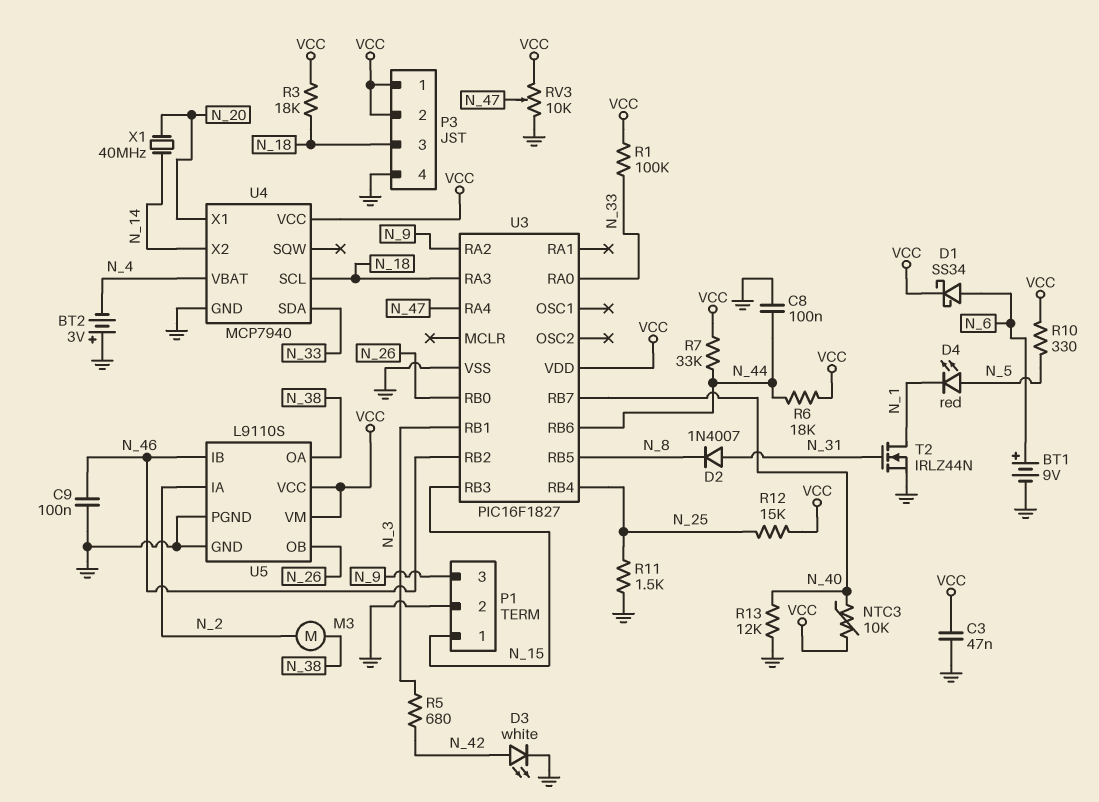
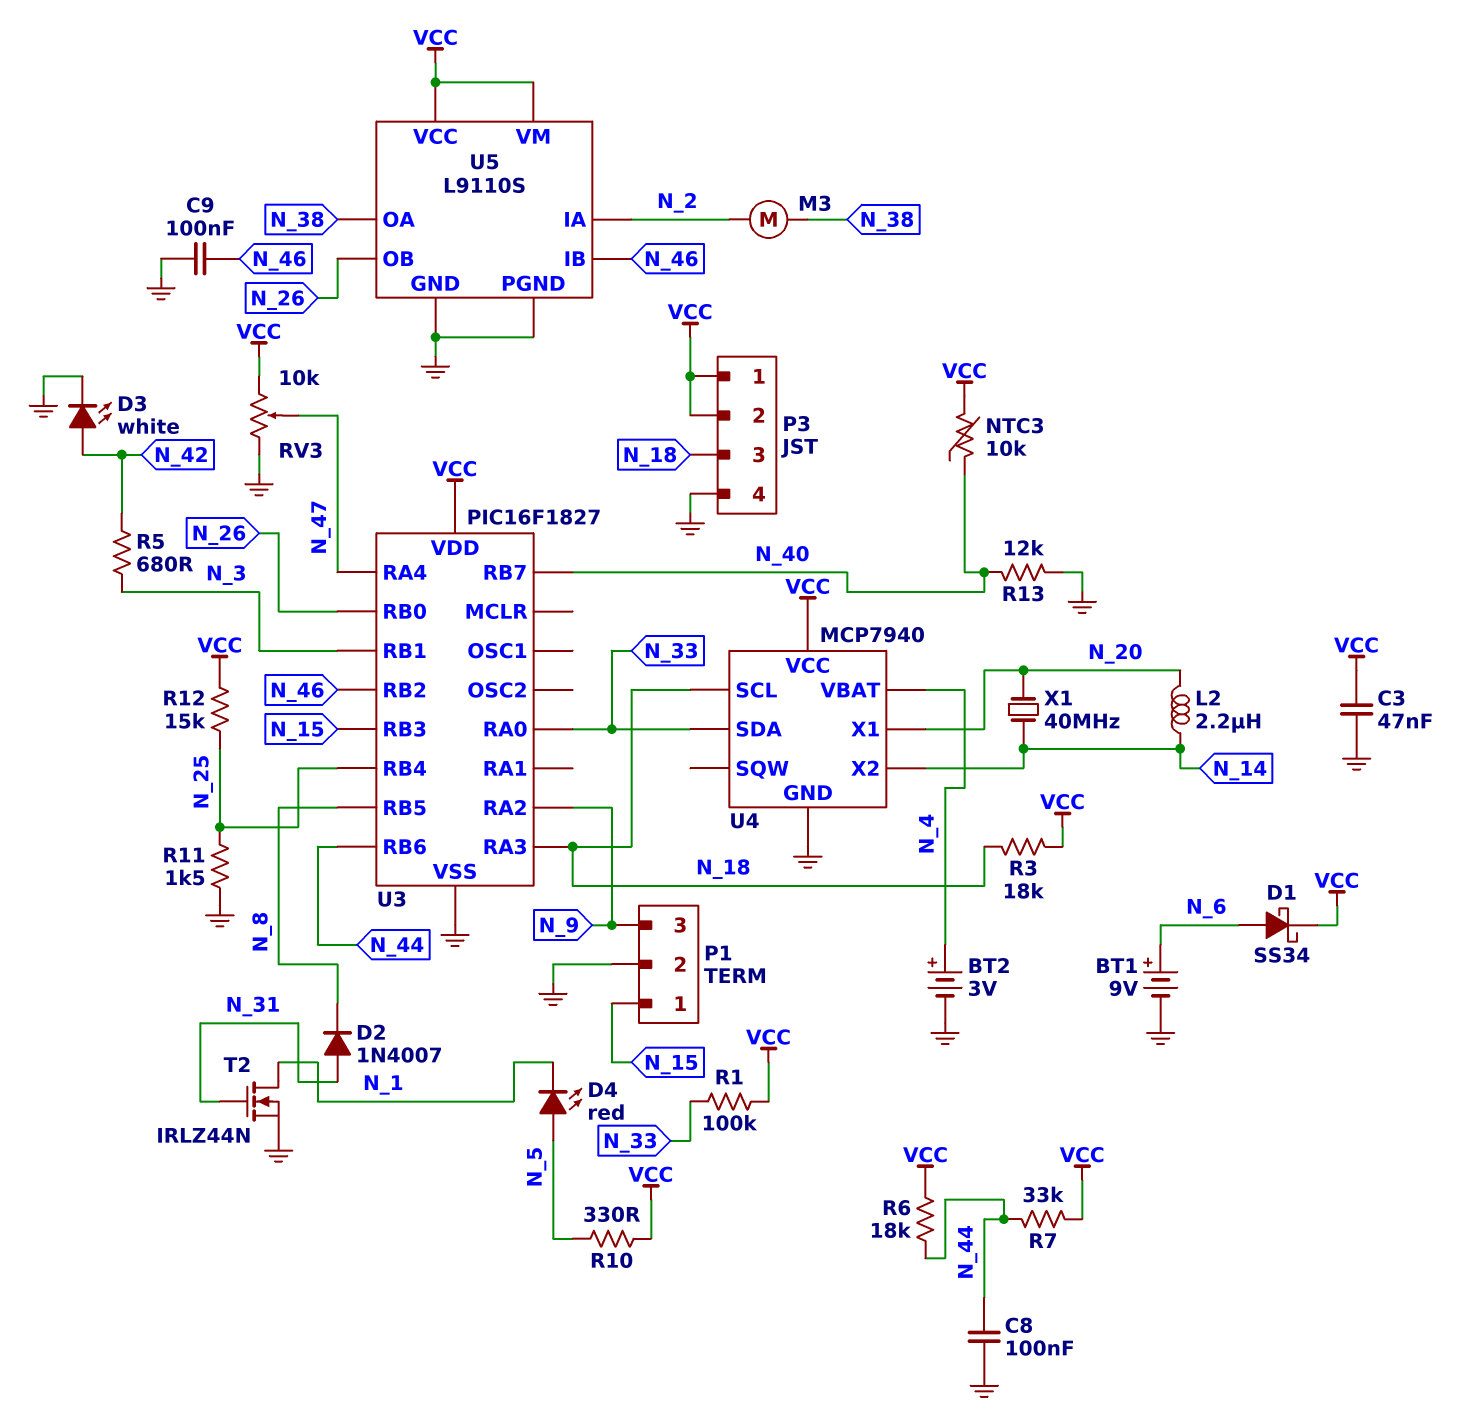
BT2: 3V (plus GND, minus N_4) -> 3V (plus N_4, minus GND)
L2: none -> 2.2uH (N_14, N_20)

